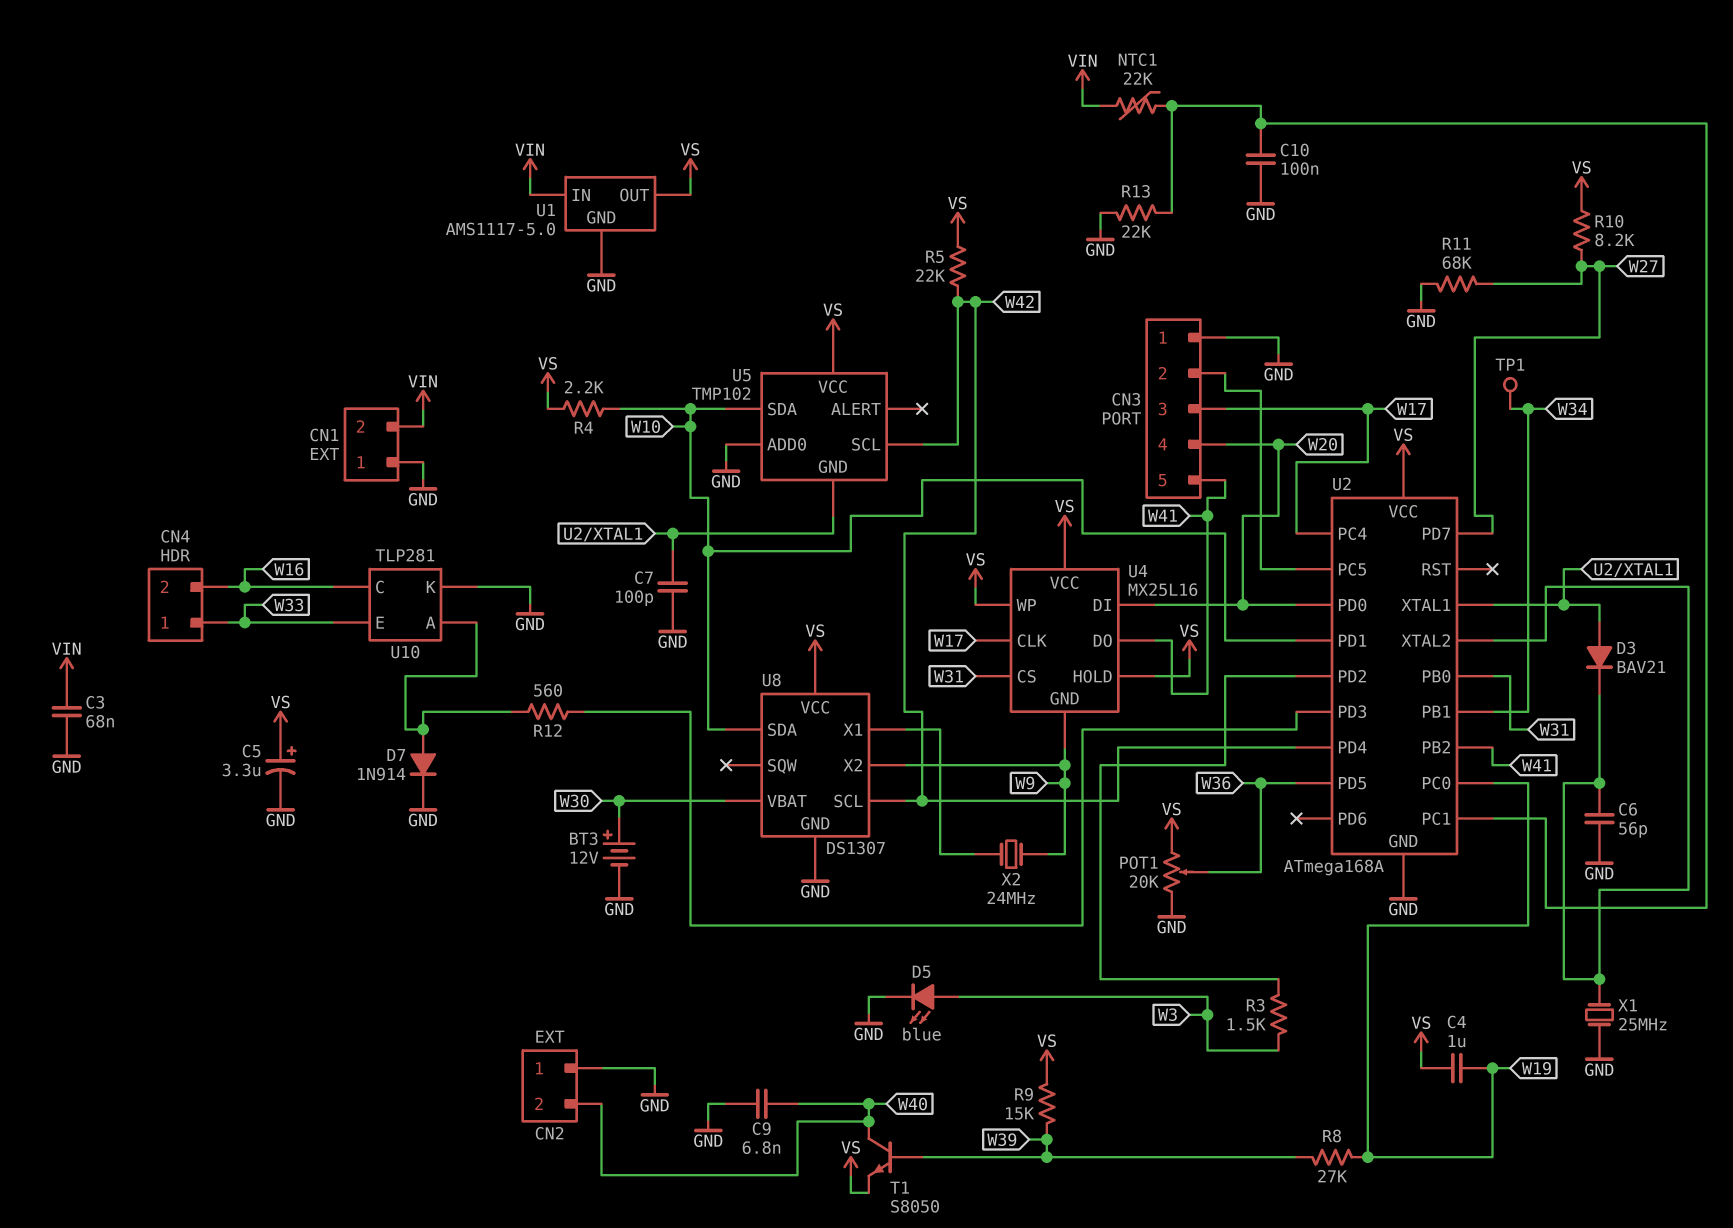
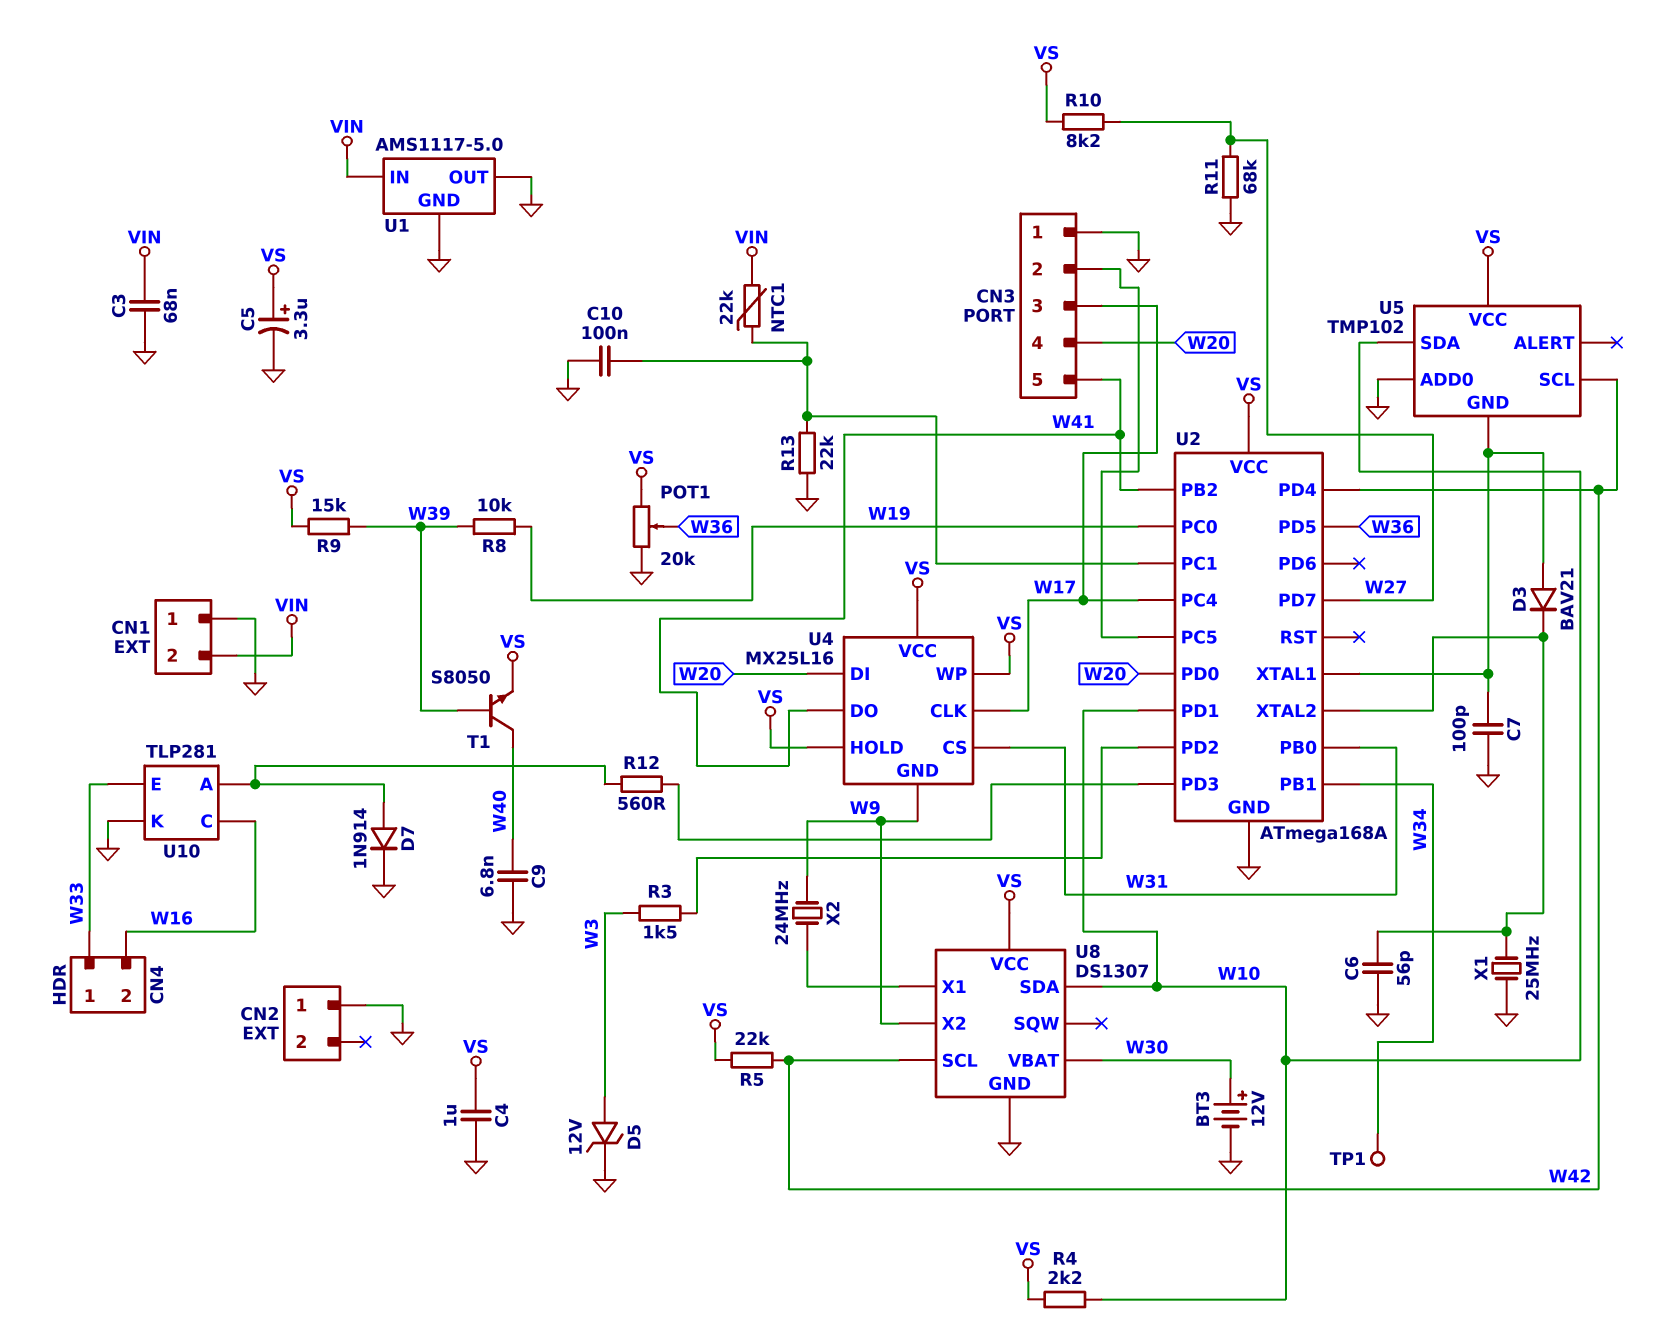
C4: 1uF (VS, W19) -> 1uF (GND, VS)
CN2 pin 2: W40 -> none
D5: LED blue (A W3, K GND) -> zener 12V (A W3, K GND)
R8: 27k (W19, W39) -> 10k (W19, W39)
U1 pin OUT: VS -> GND

